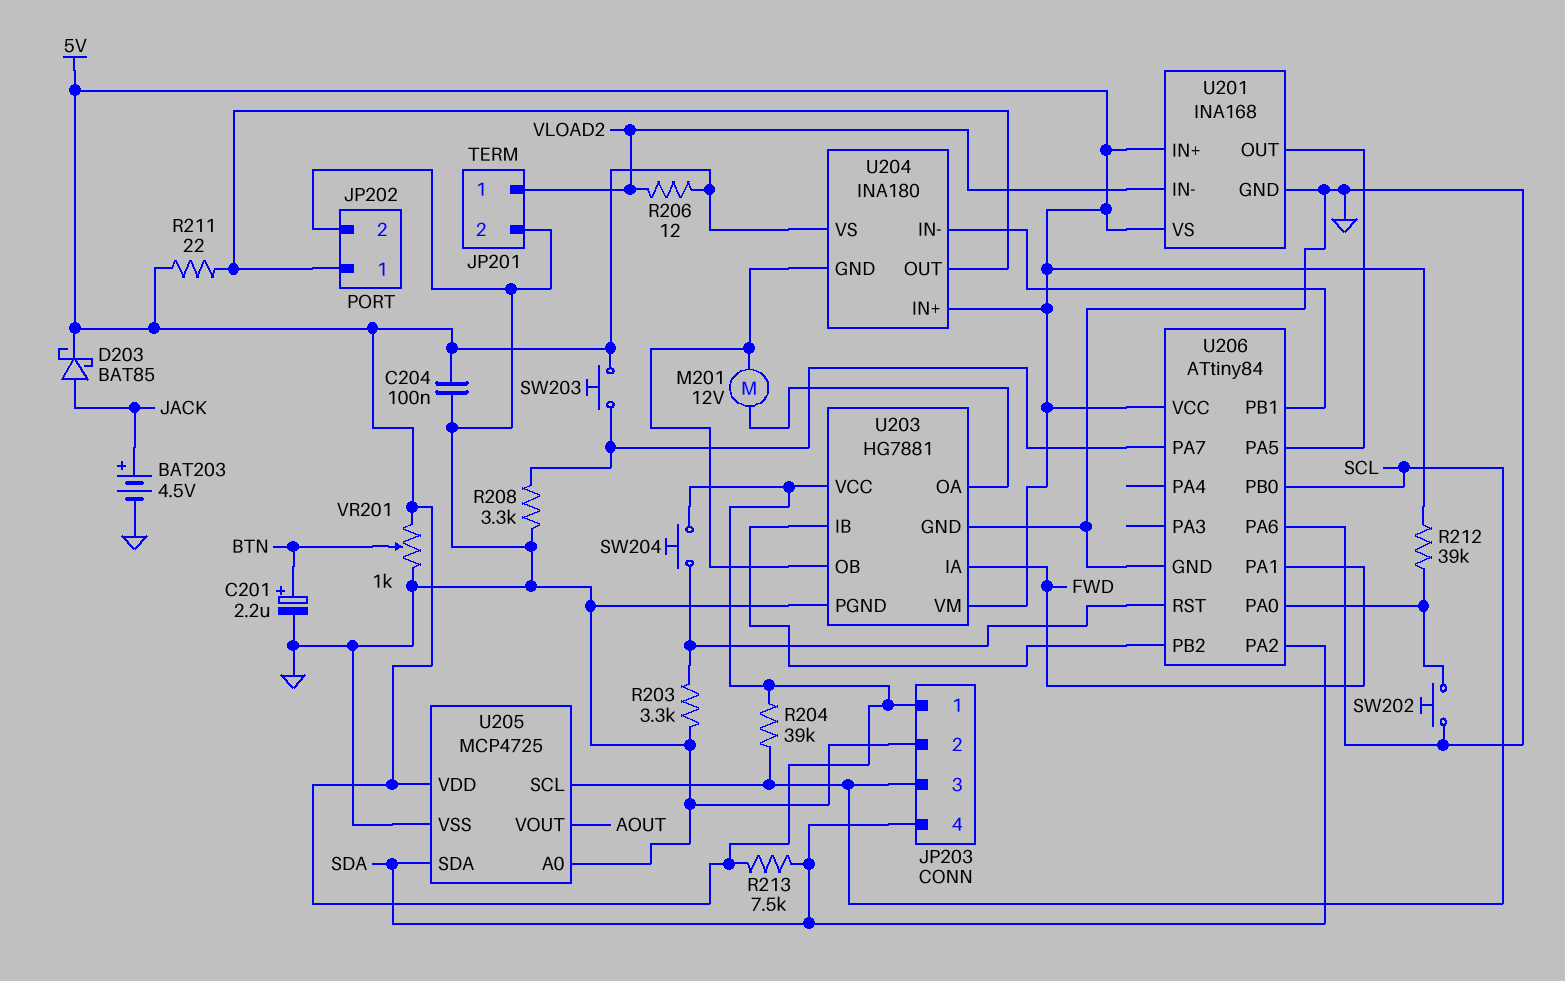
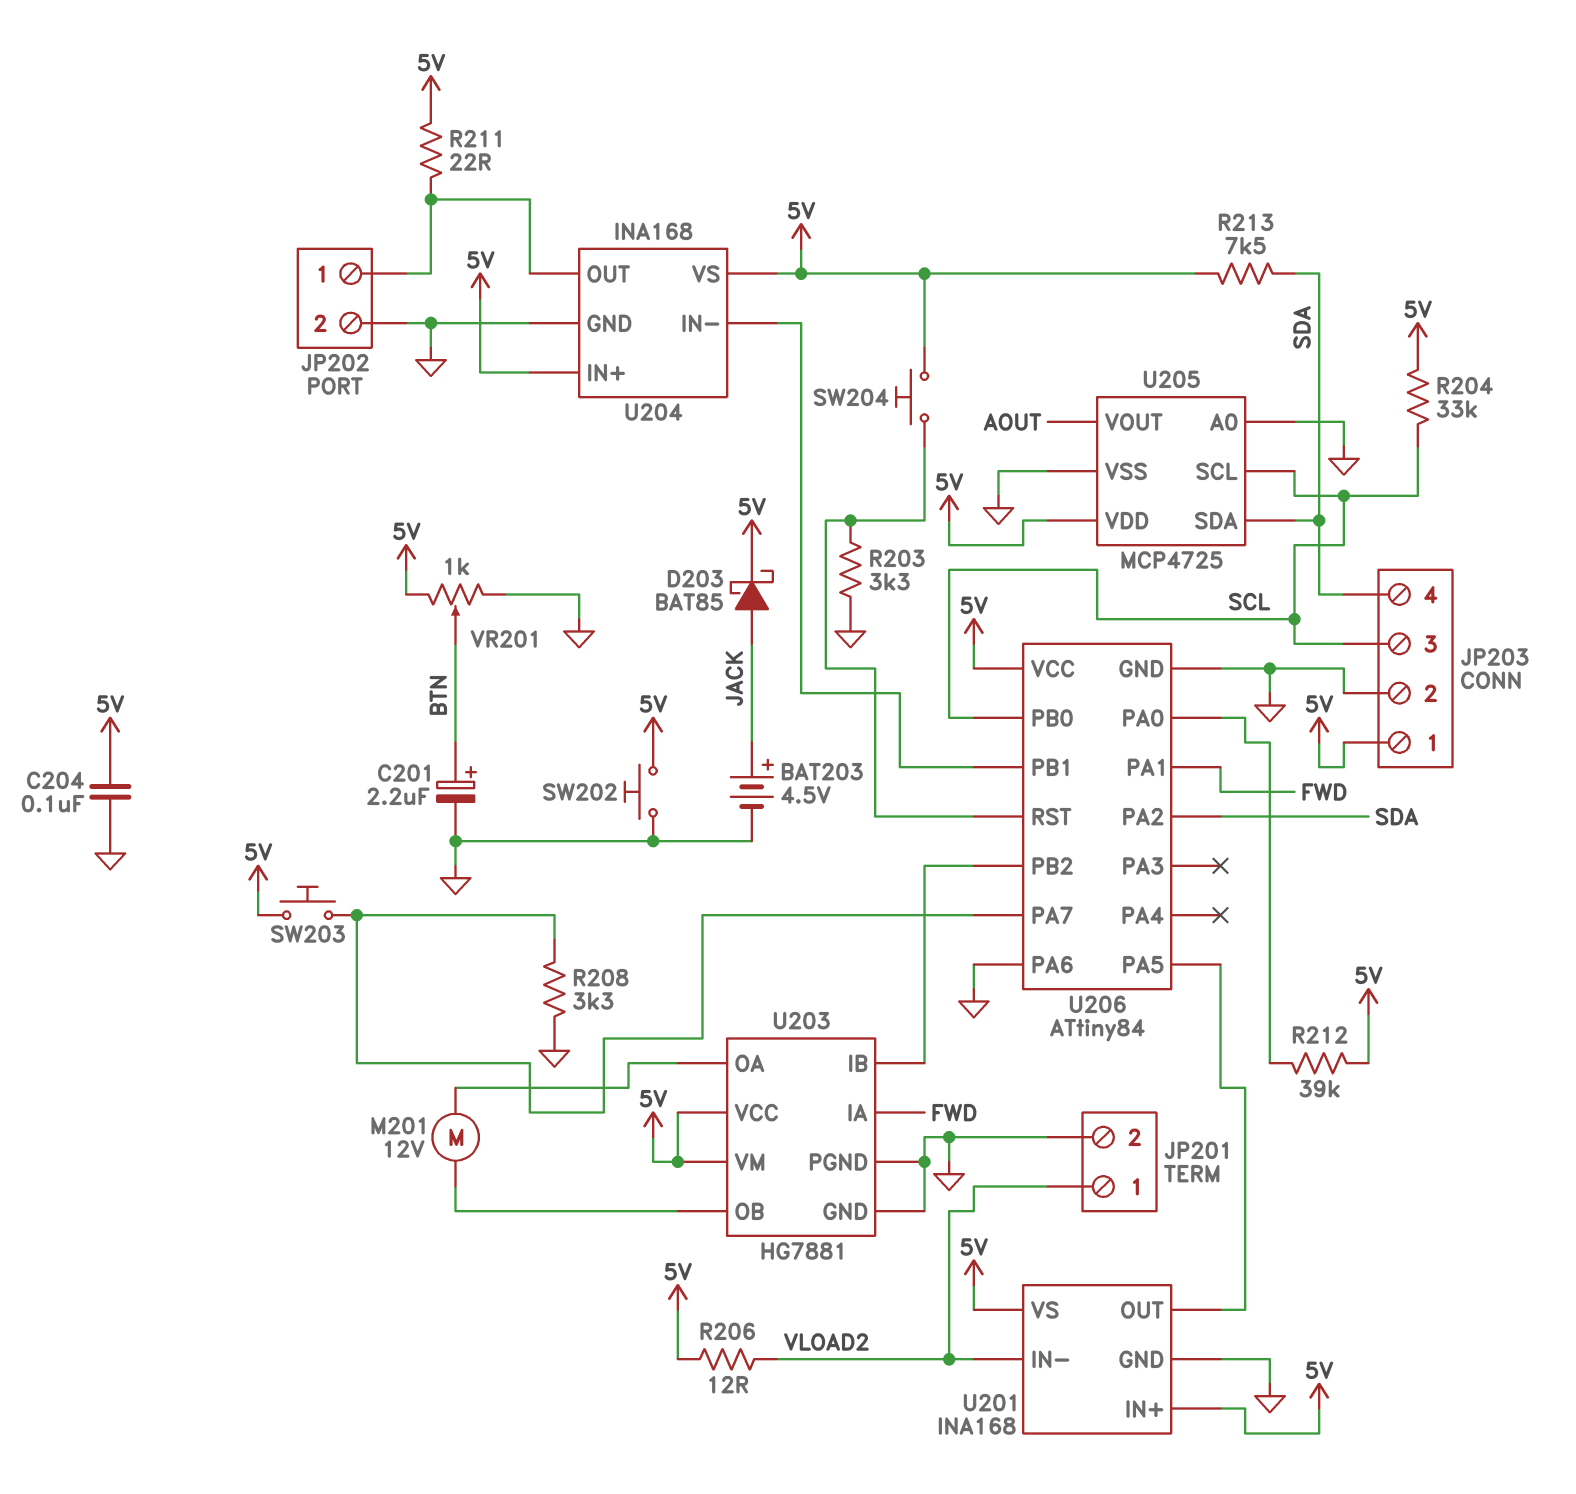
R204: 39k (5V, SCL) -> 33k (5V, SCL)
SW202: button (GND, U206/PA0) -> button (5V, GND)
U204: INA180 -> INA168
U204 pin GND: U203/OB -> GND

